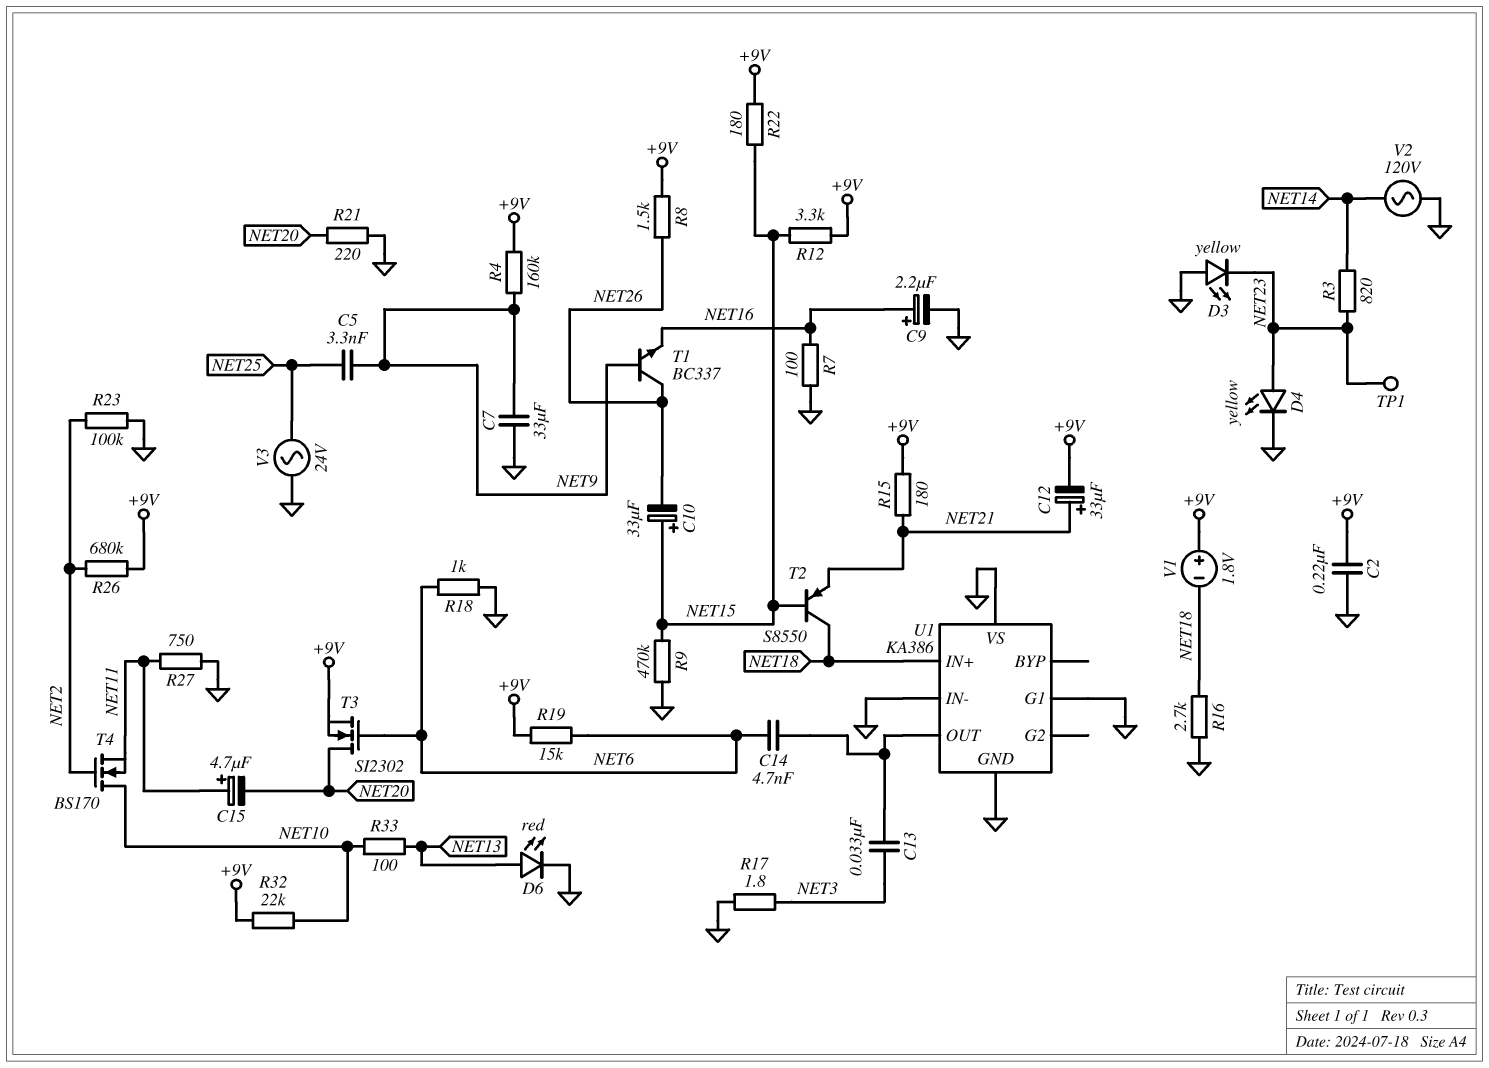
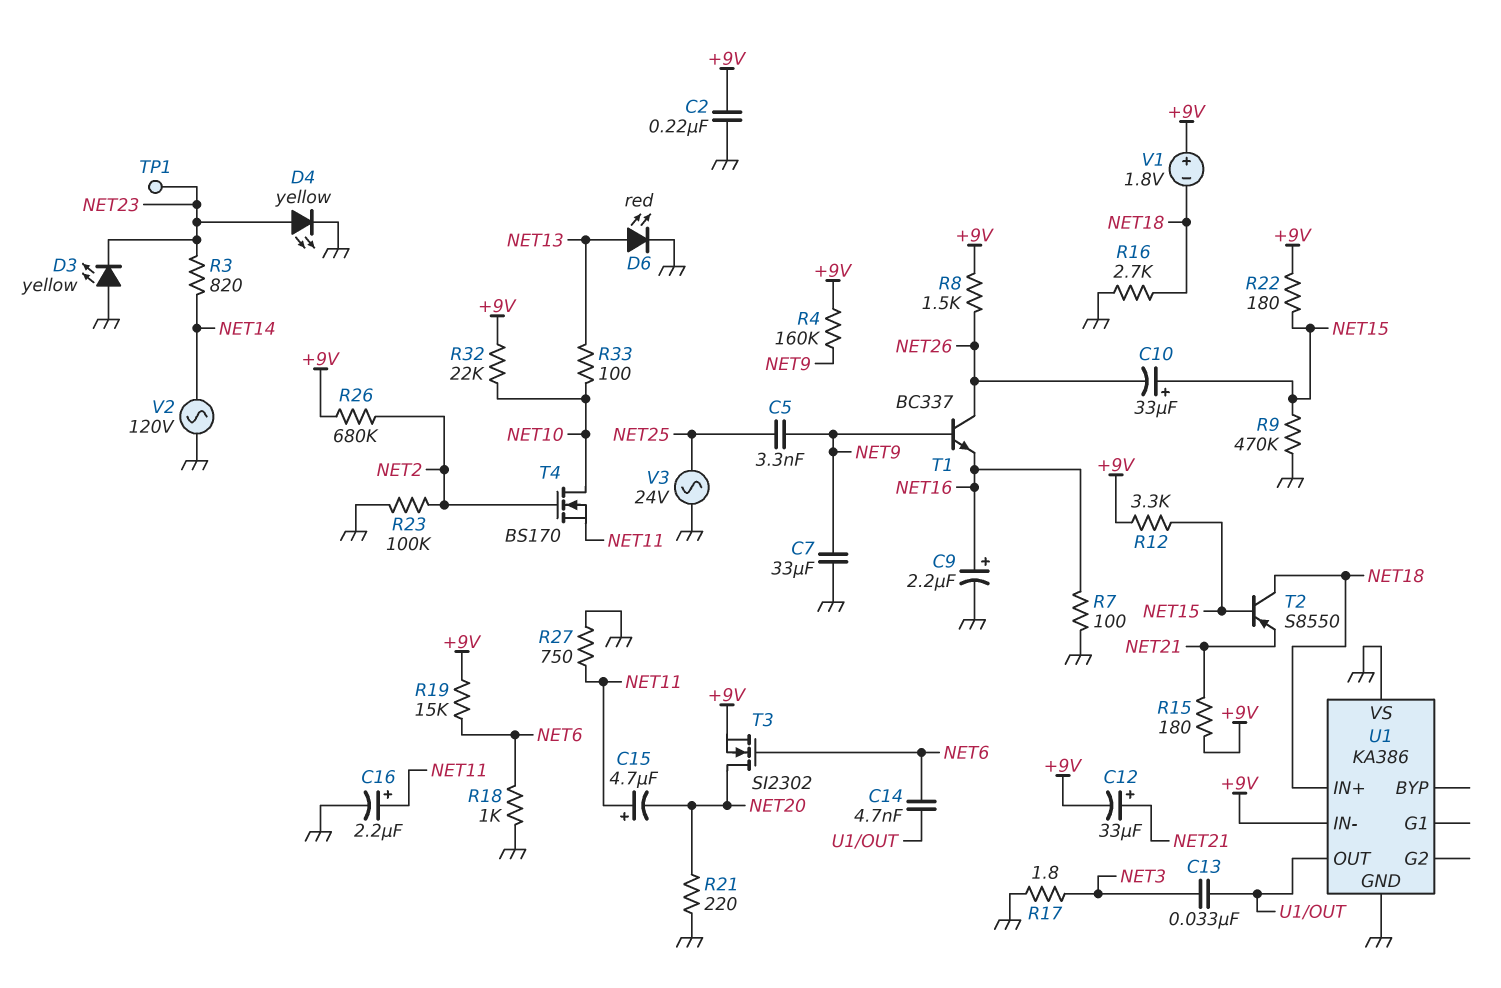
C16: none -> 2.2uF (plus NET11, minus GND)
U1 pin G1: GND -> none
U1 pin IN-: GND -> +9V

